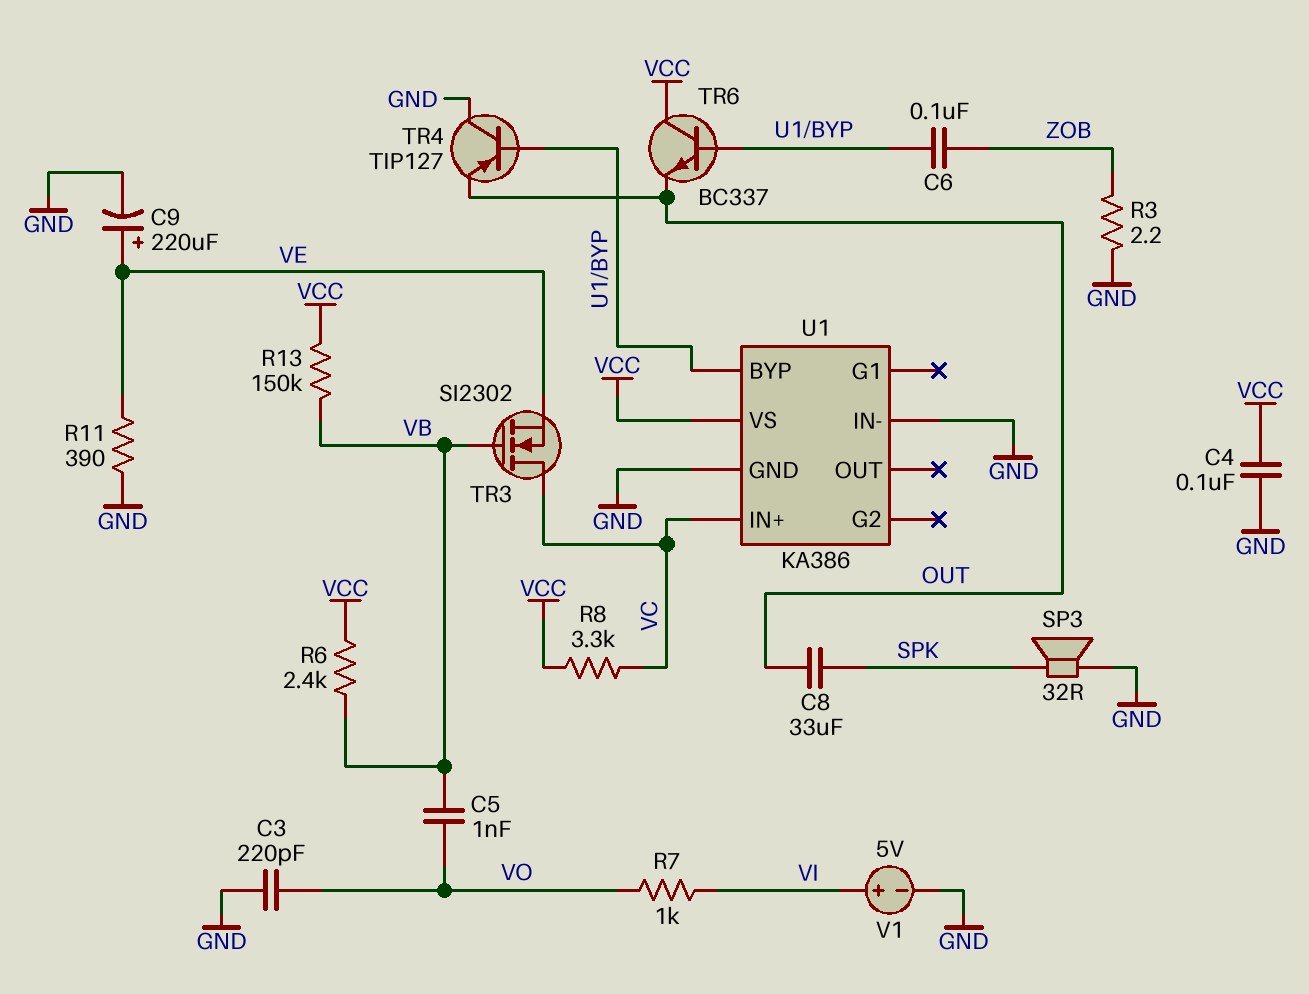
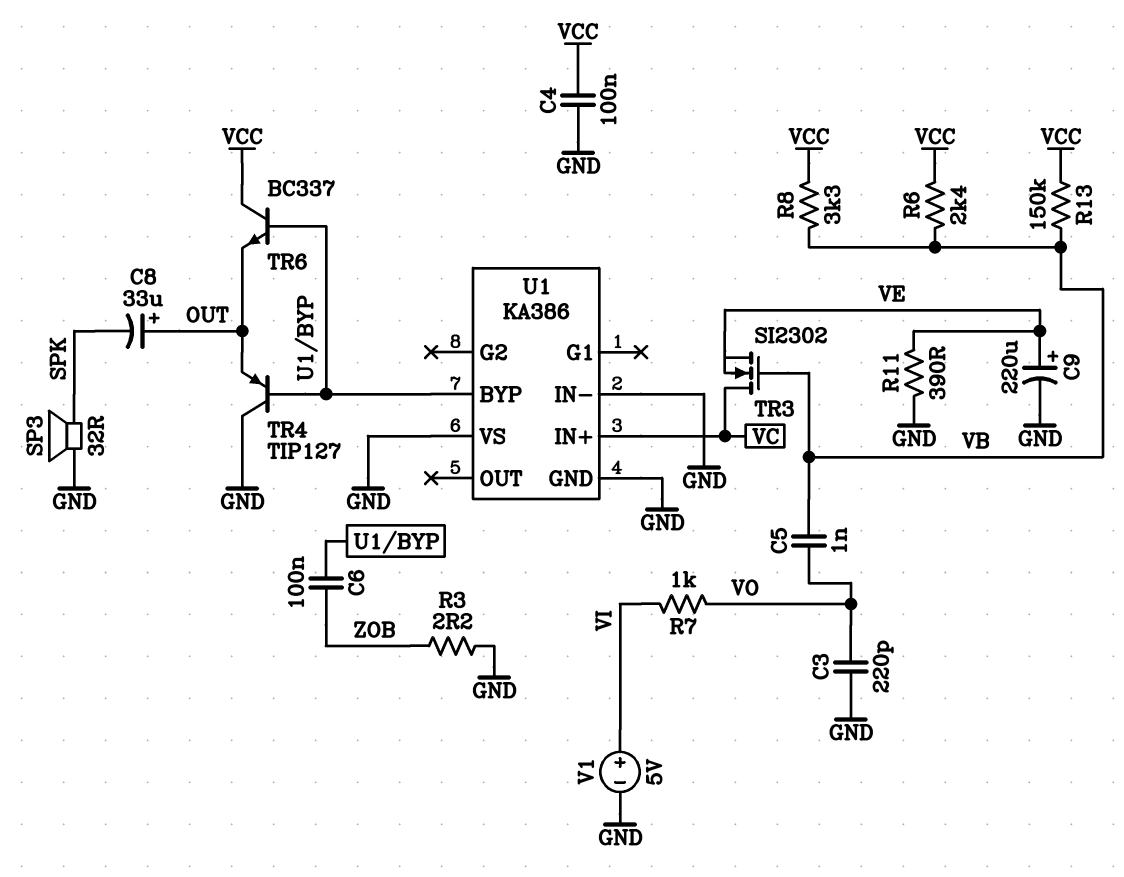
C8: 33uF (OUT, SPK) -> 33uF (plus OUT, minus SPK)
R8: 3.3k (VC, VCC) -> 3.3k (VB, VCC)
U1 pin VS: VCC -> GND

